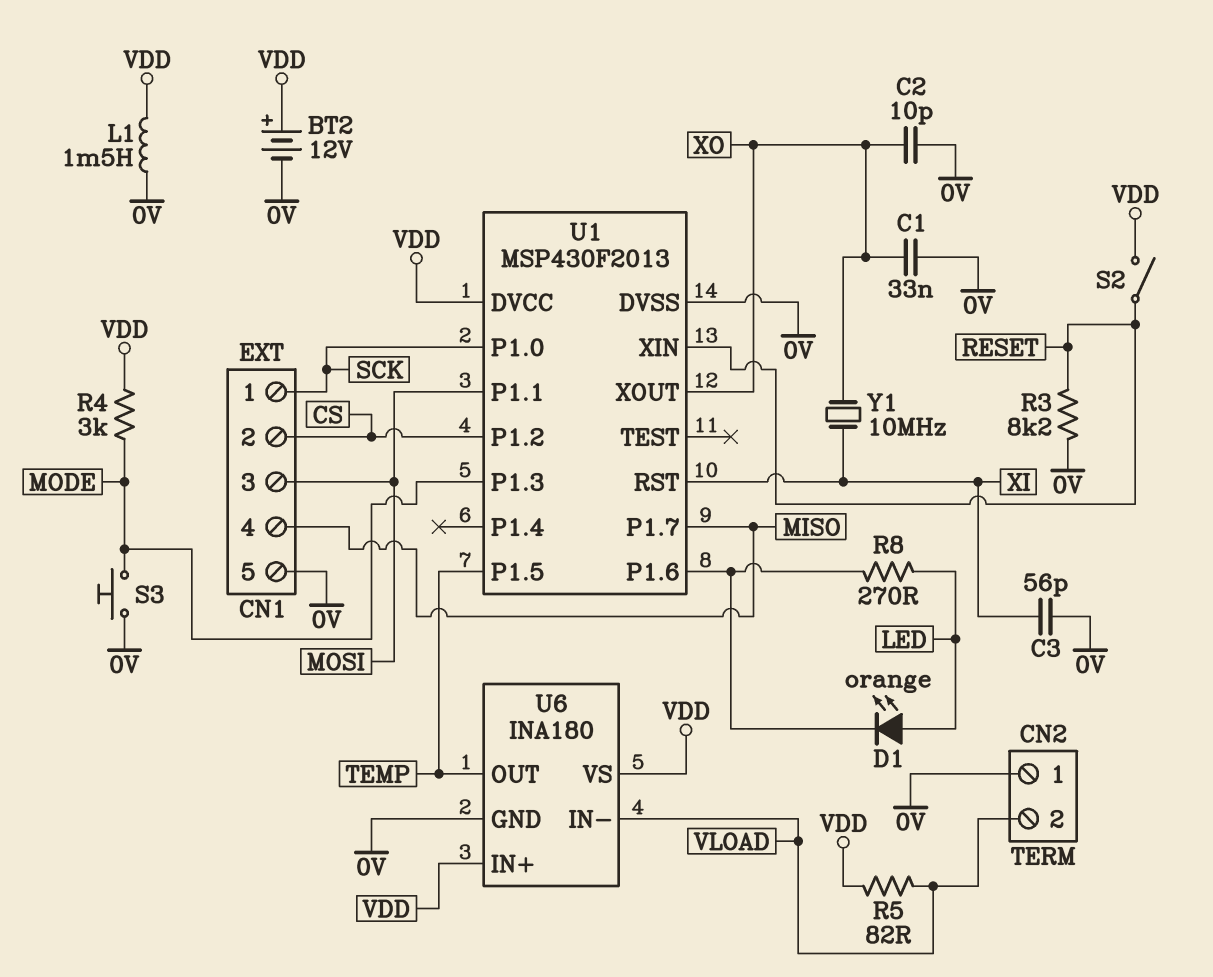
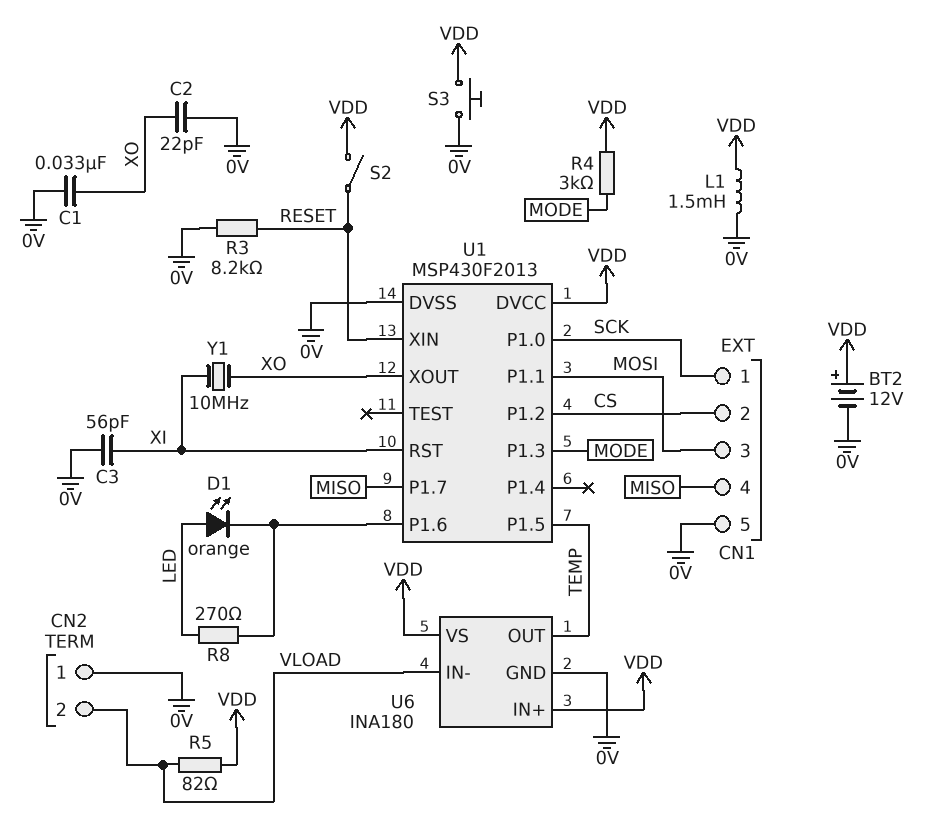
C2: 10pF (0V, XO) -> 22pF (0V, XO)
S3: button (0V, MODE) -> button (0V, VDD)

